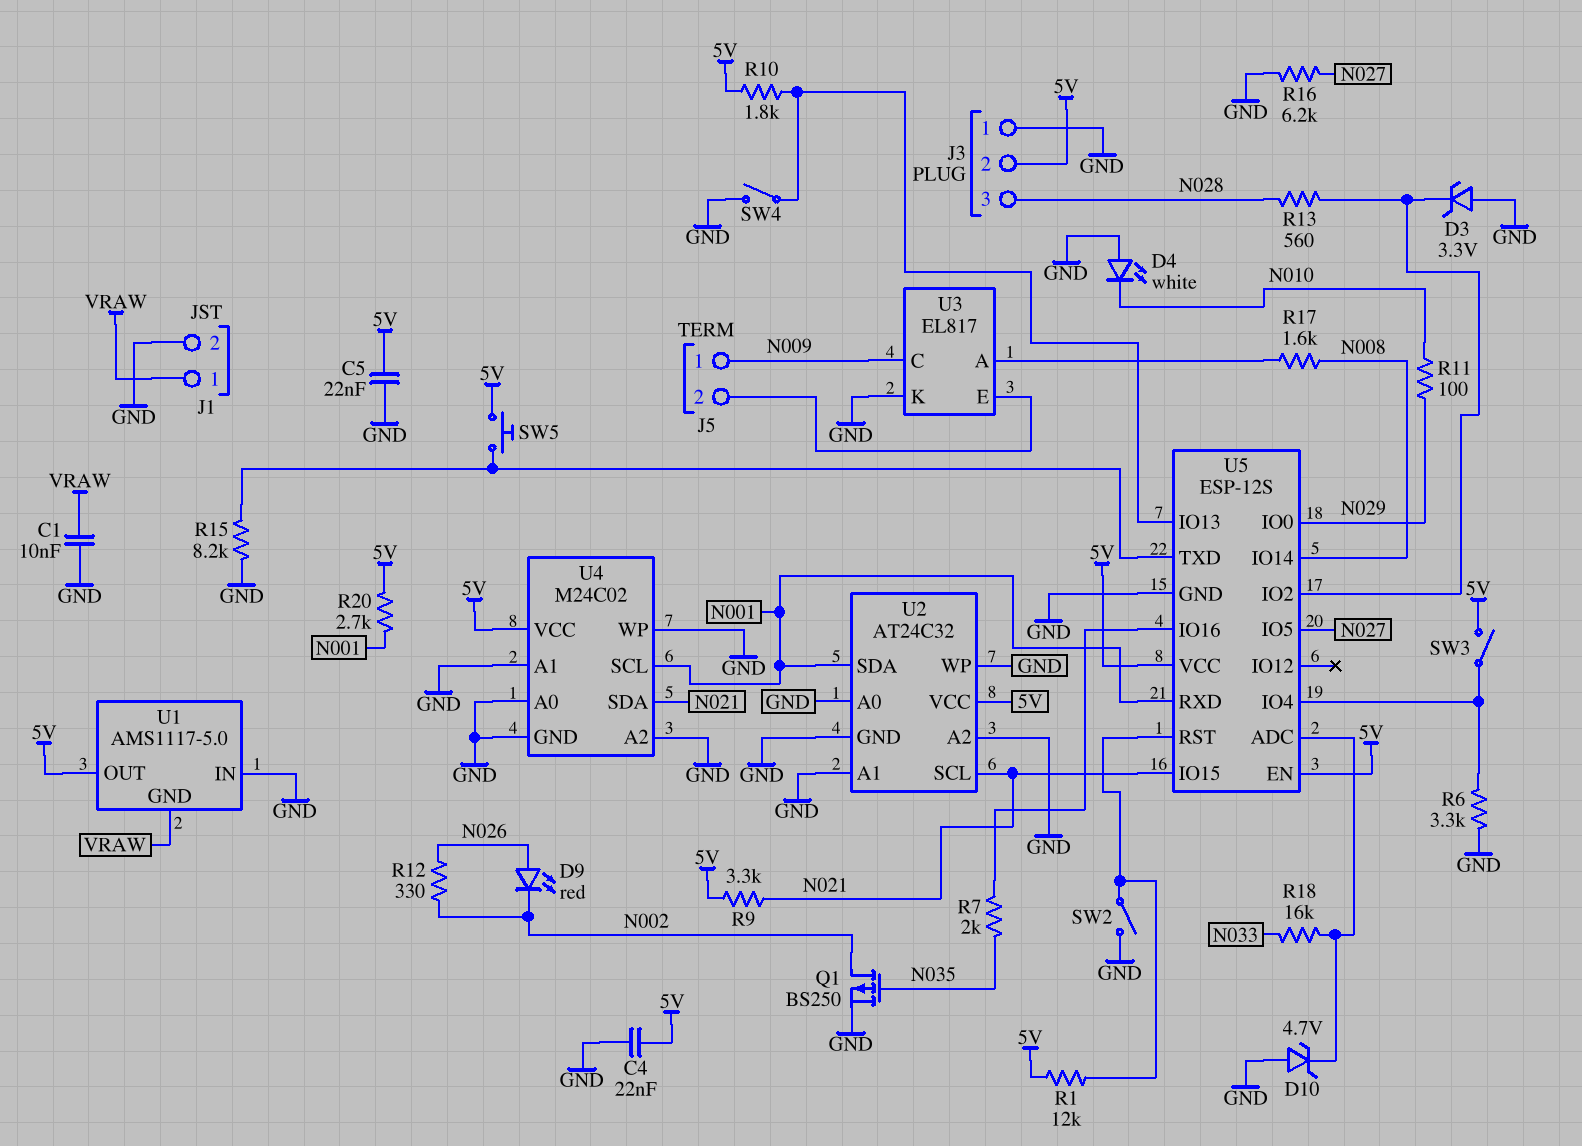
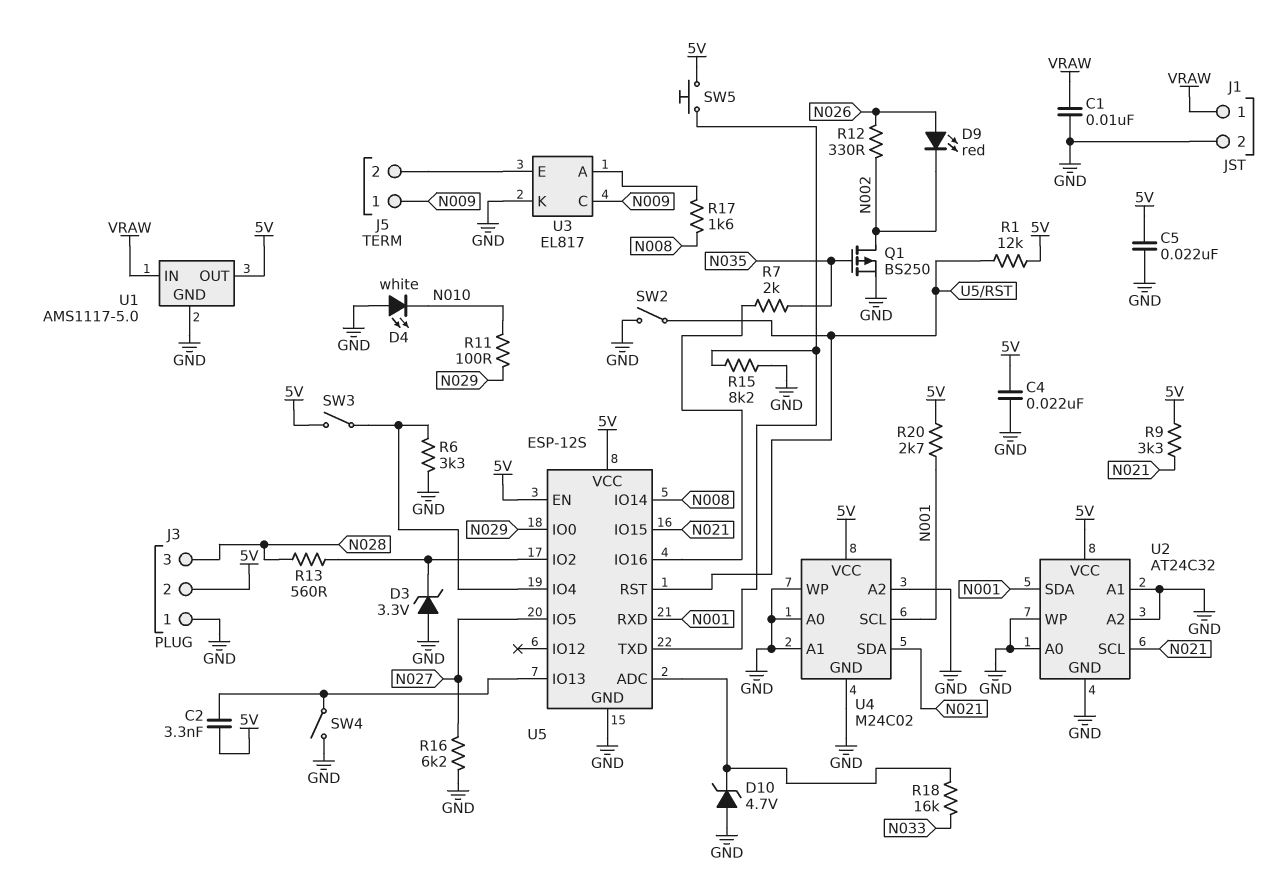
C2: none -> 3.3nF (5V, U5/IO13)
R10: 1.8k (5V, U5/IO13) -> none
U1 pin GND: VRAW -> GND
U1 pin IN: GND -> VRAW

